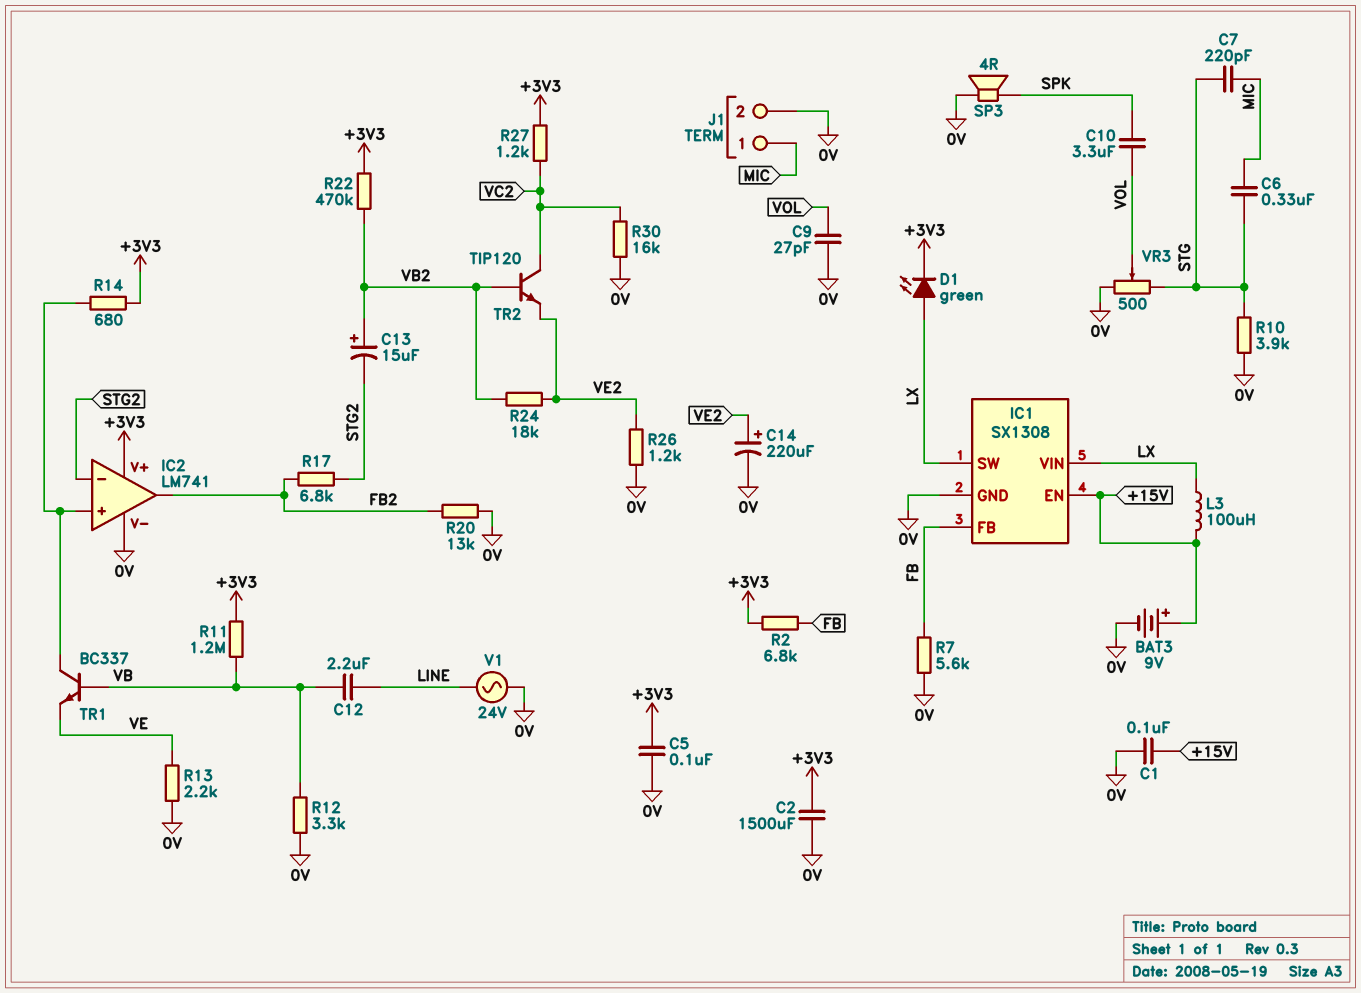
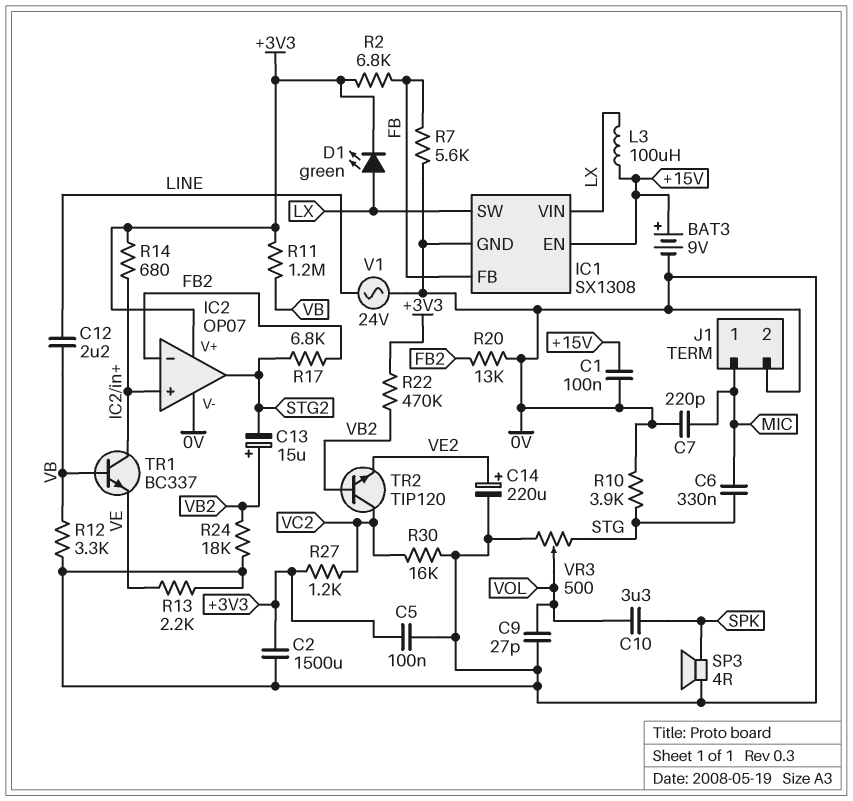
C7: 220pF (MIC, STG) -> 220pF (0V, MIC)
IC2: LM741 -> OP07
IC2 pin in-: STG2 -> FB2
IC2 pin out: FB2 -> STG2
R24: 18k (VB2, VE2) -> 18k (0V, VB2)
R26: 1.2k (0V, VE2) -> none

